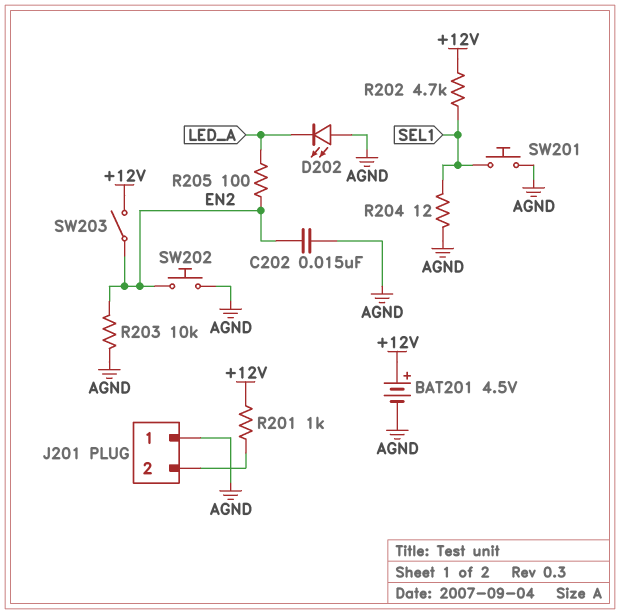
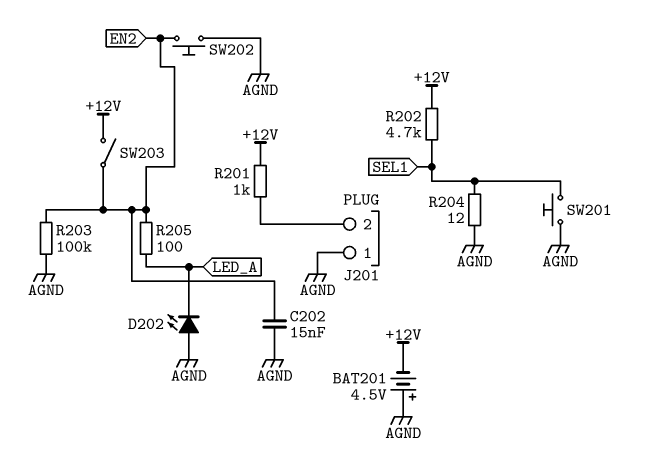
BAT201: 4.5V (plus +12V, minus AGND) -> 4.5V (plus AGND, minus +12V)
R203: 10k (AGND, EN2) -> 100k (AGND, EN2)

